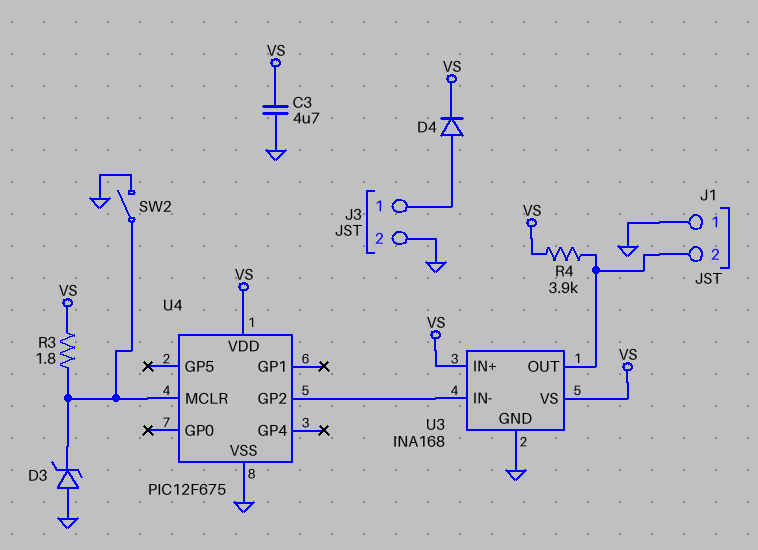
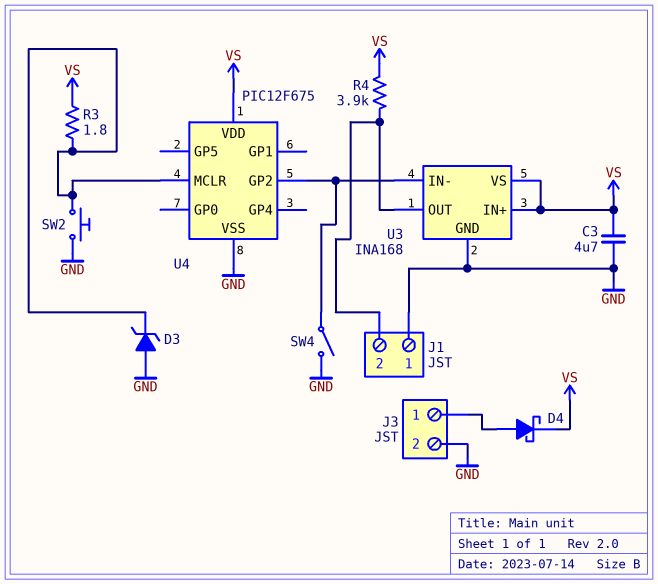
D4: diode (A J3/1, K VS) -> schottky (A J3/1, K VS)
SW2: switch (GND, U4/MCLR) -> button (GND, U4/MCLR)
SW4: none -> switch (GND, U3/IN-)

